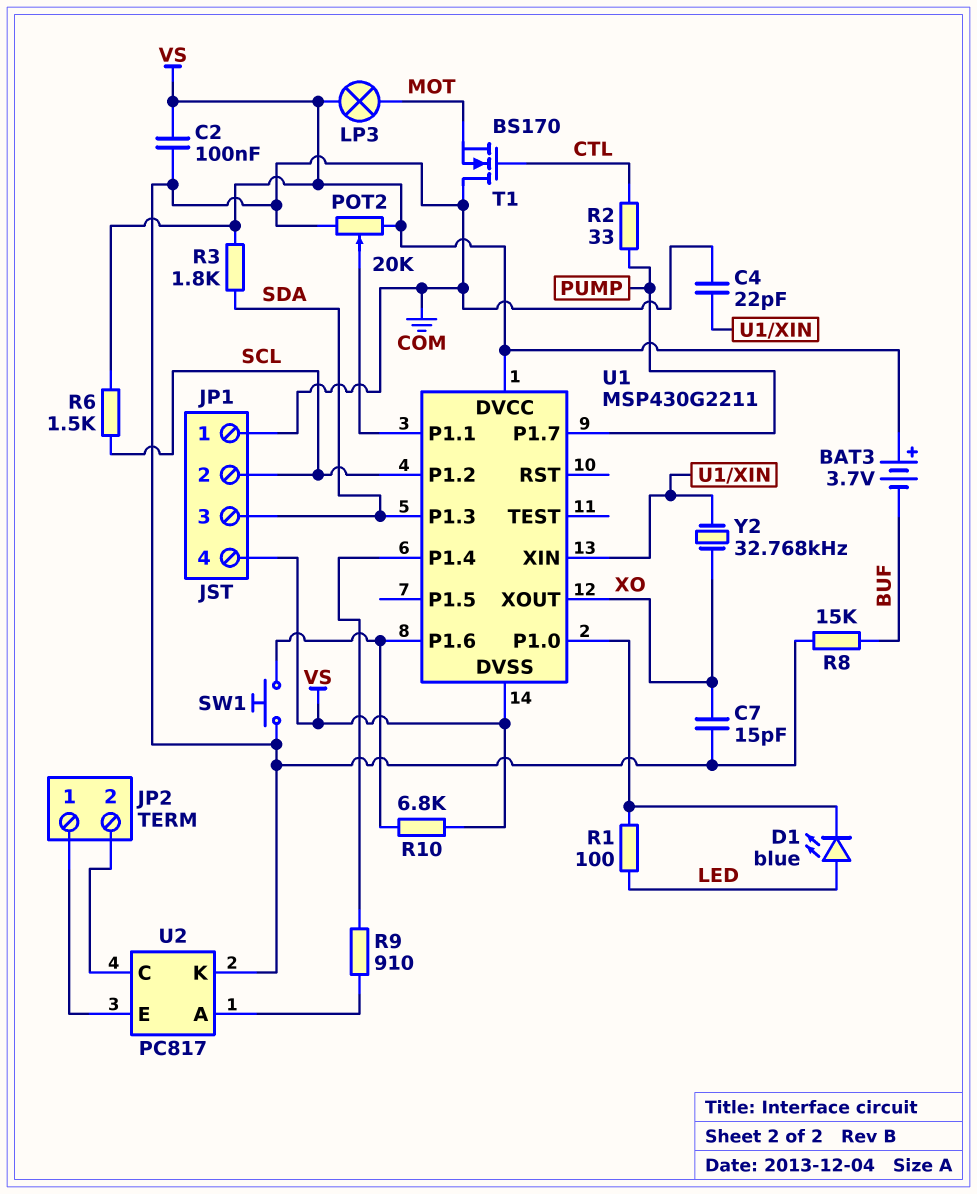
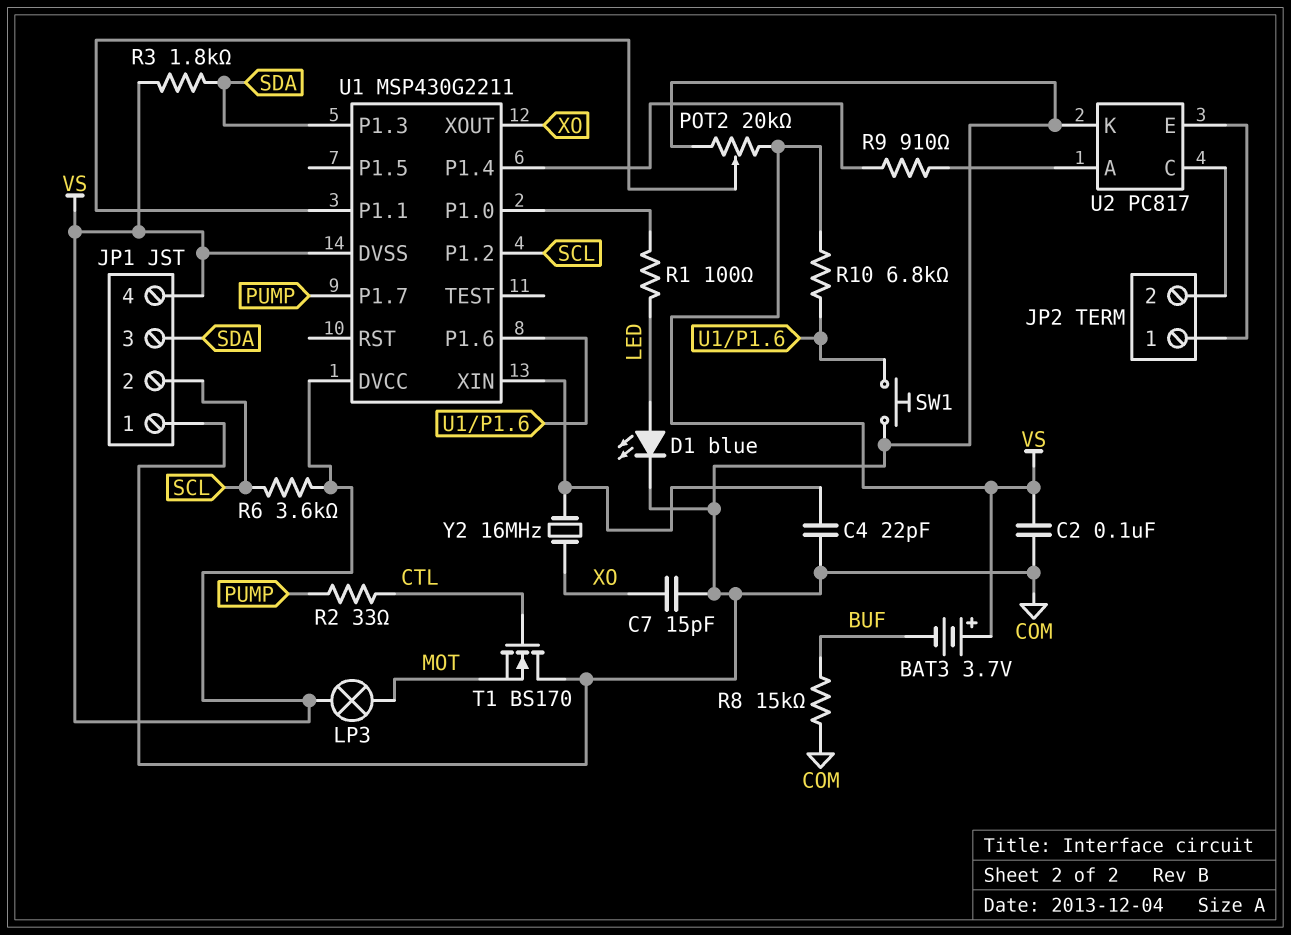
D1: LED blue (A LED, K U1/P1.0) -> LED blue (A LED, K COM)
R6: 1.5k (SCL, VS) -> 3.6k (SCL, VS)
Y2: 32.768kHz (U1/XIN, XO) -> 16MHz (U1/XIN, XO)

